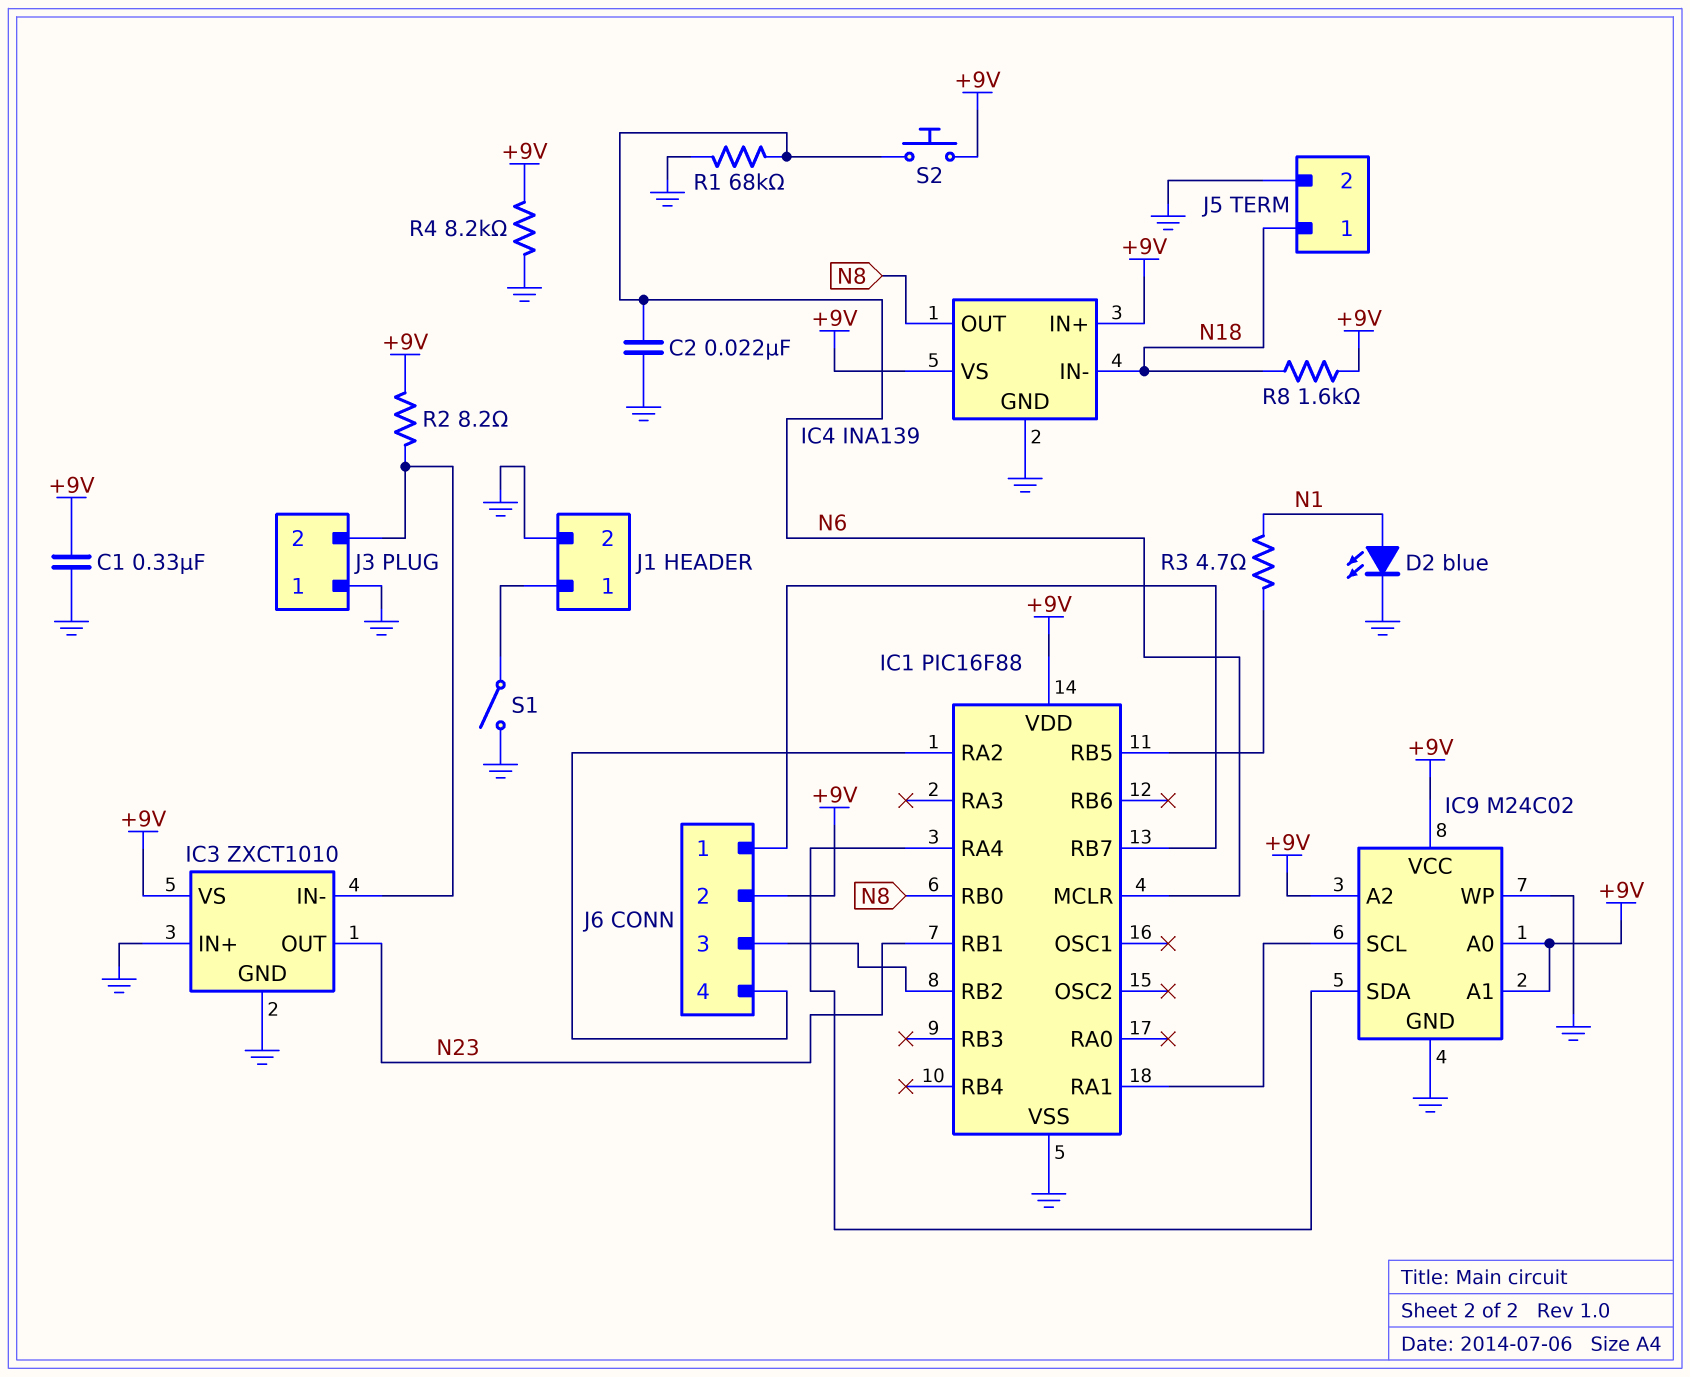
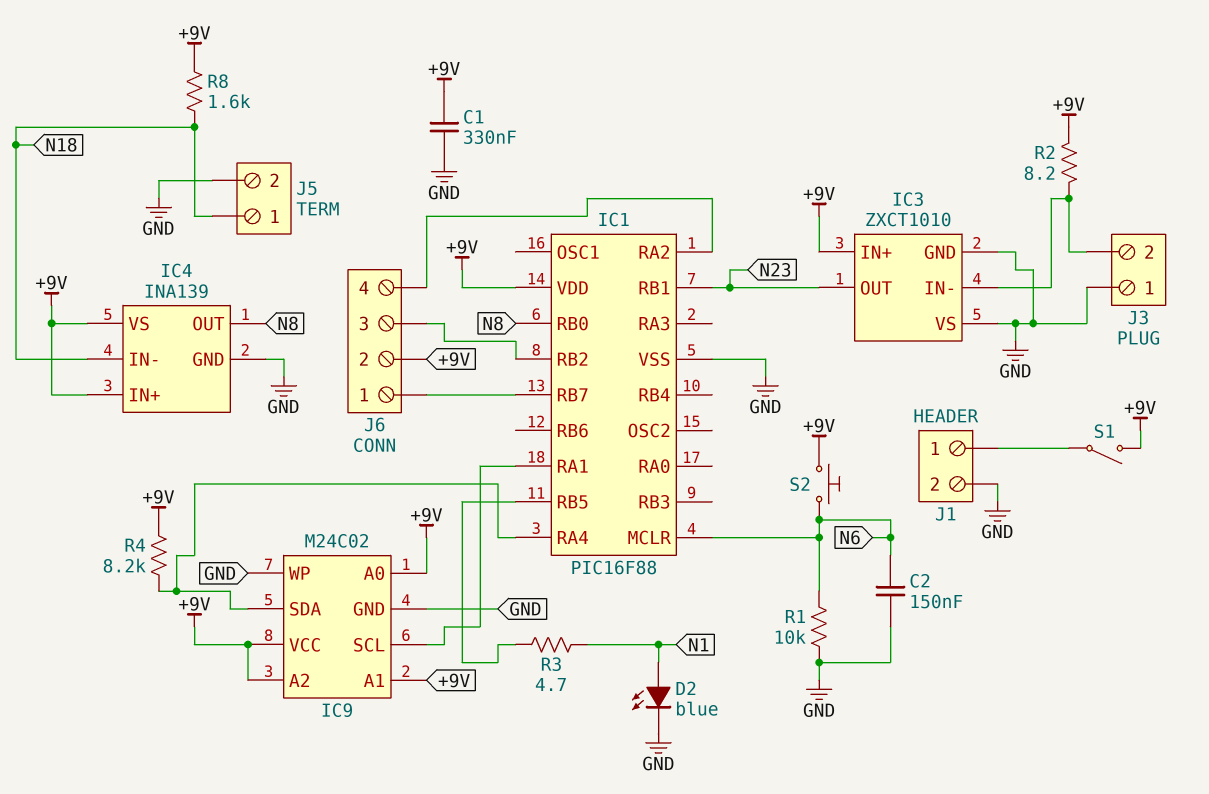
C2: 22nF (GND, N6) -> 150nF (GND, N6)
IC3 pin IN+: GND -> +9V
IC3 pin VS: +9V -> GND
R1: 68k (GND, N6) -> 10k (GND, N6)
R4: 8.2k (+9V, GND) -> 8.2k (+9V, IC1/RA4)
S1: switch (GND, J1/1) -> switch (+9V, J1/1)

